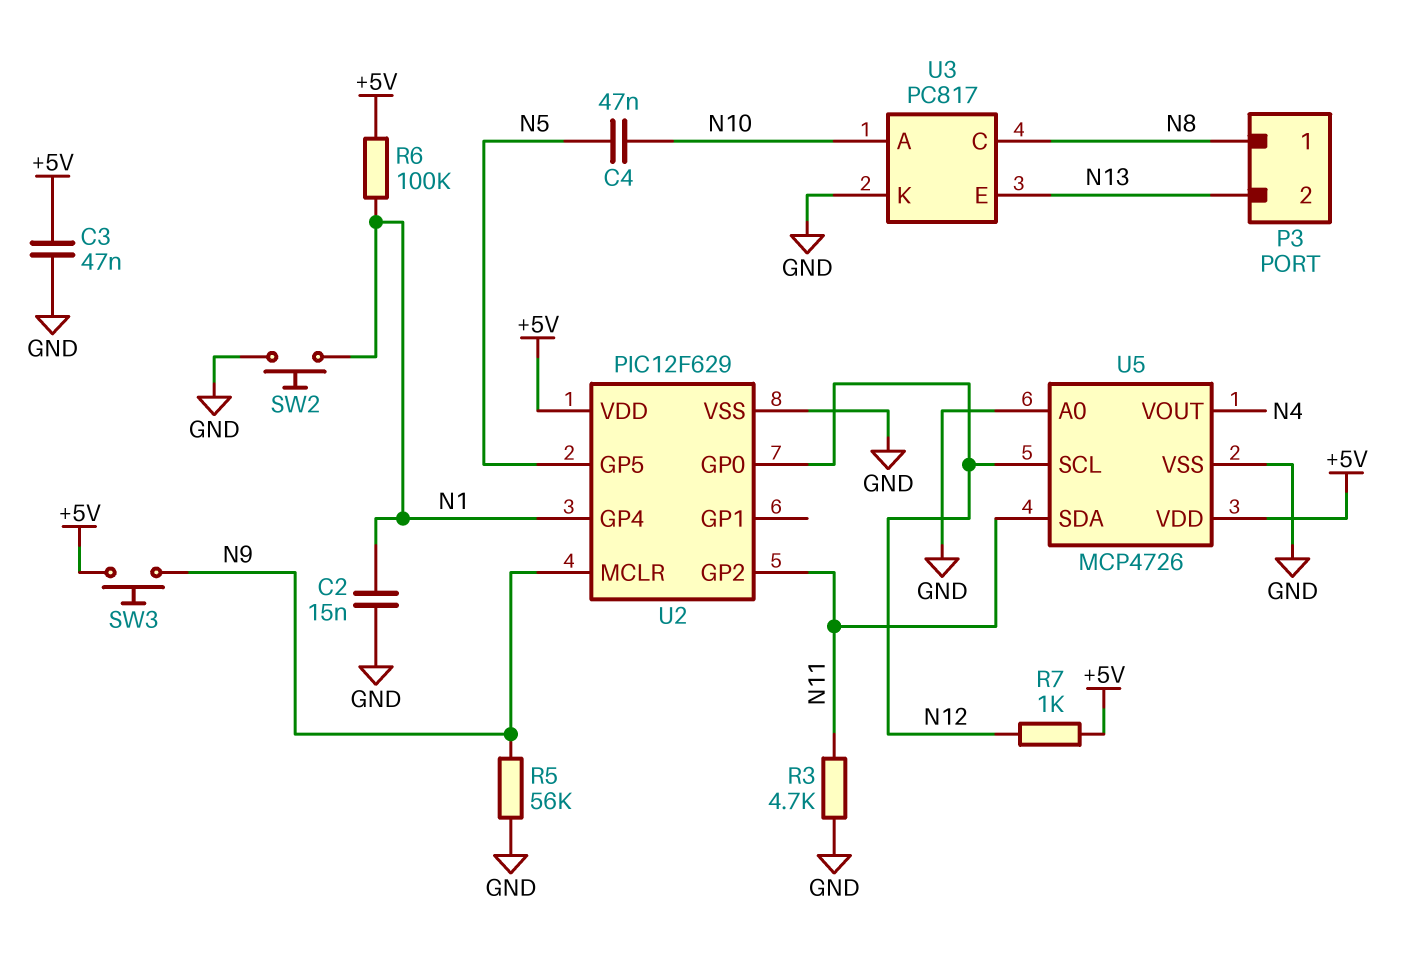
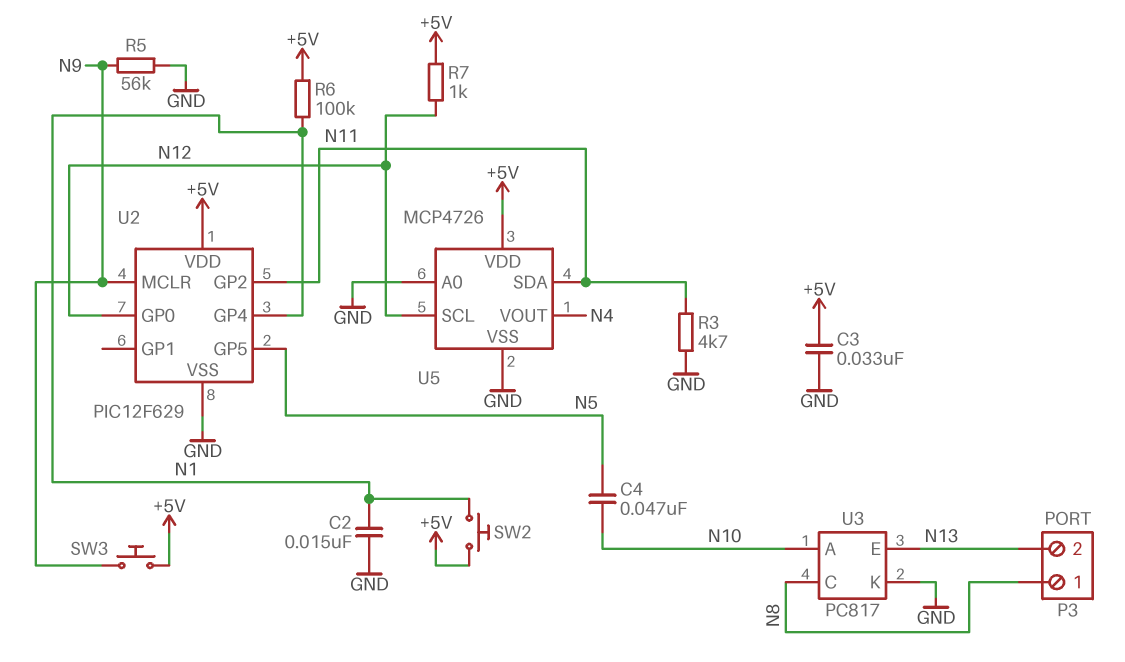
C3: 47nF (+5V, GND) -> 33nF (+5V, GND)
SW2: button (GND, N1) -> button (+5V, N1)

